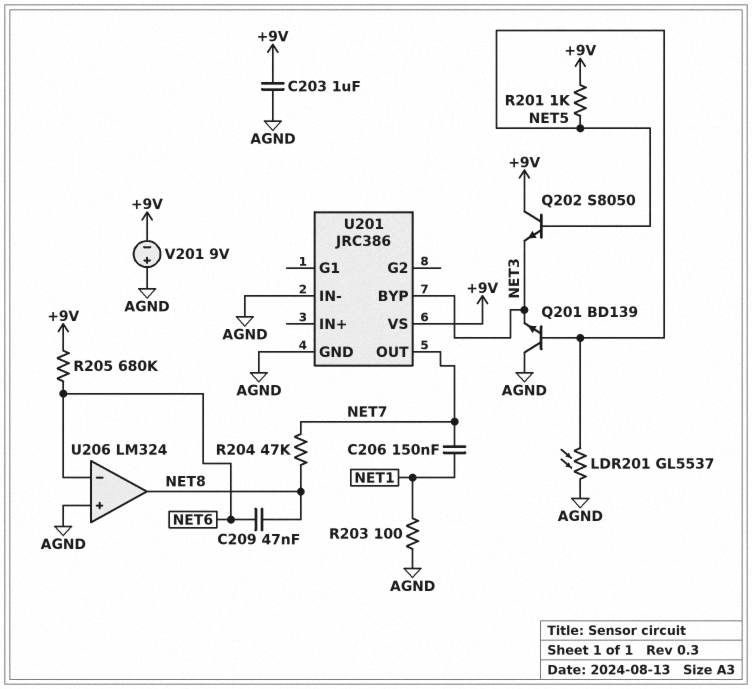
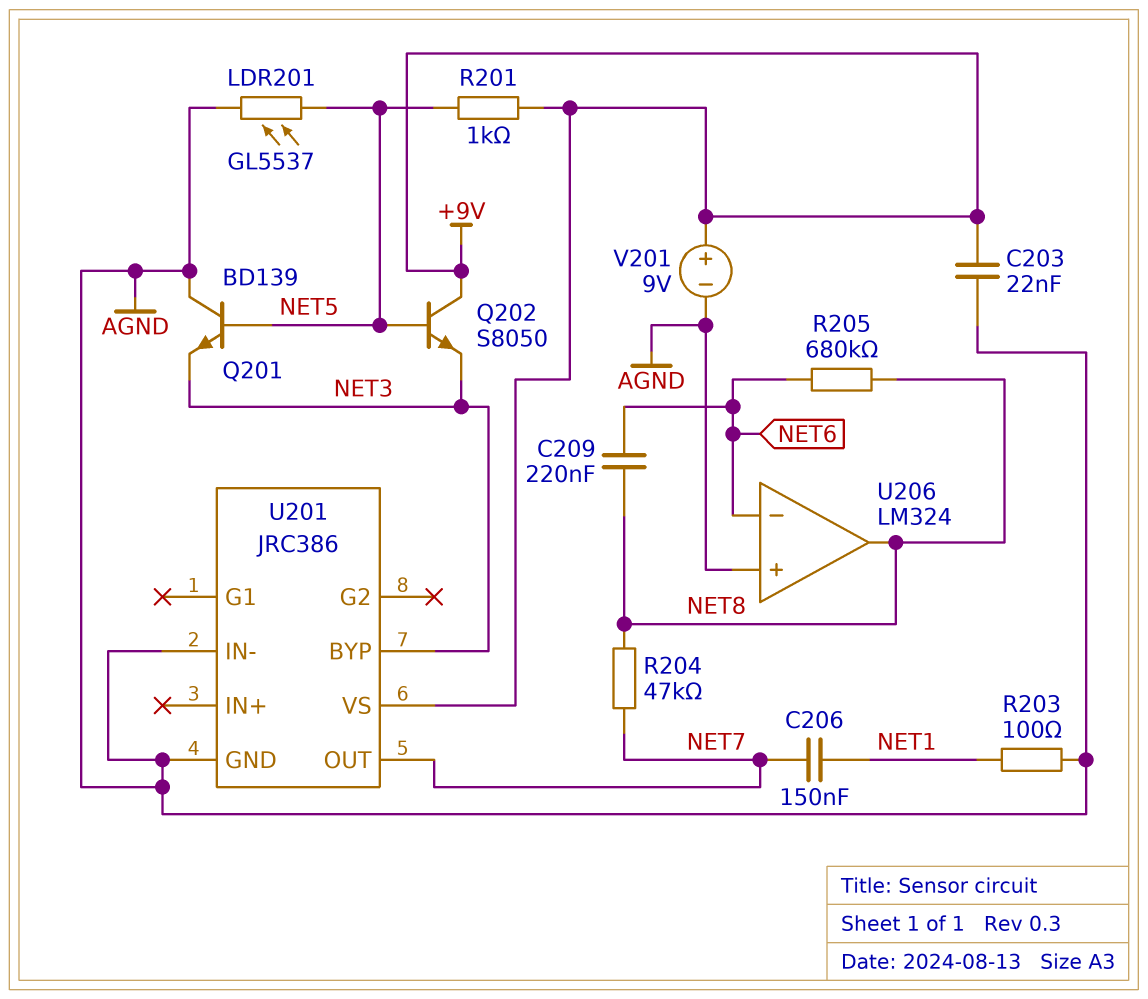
C203: 1uF (+9V, AGND) -> 22nF (+9V, AGND)
C209: 47nF (NET6, NET8) -> 220nF (NET6, NET8)
R205: 680k (+9V, NET6) -> 680k (NET6, NET8)
V201: 9V (plus AGND, minus +9V) -> 9V (plus +9V, minus AGND)

